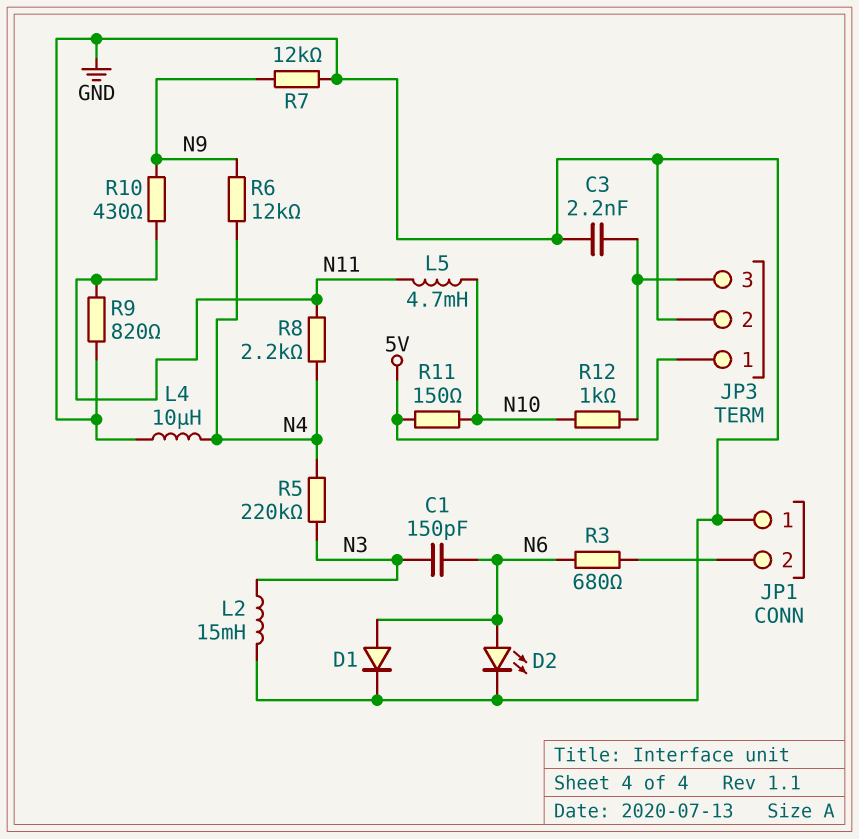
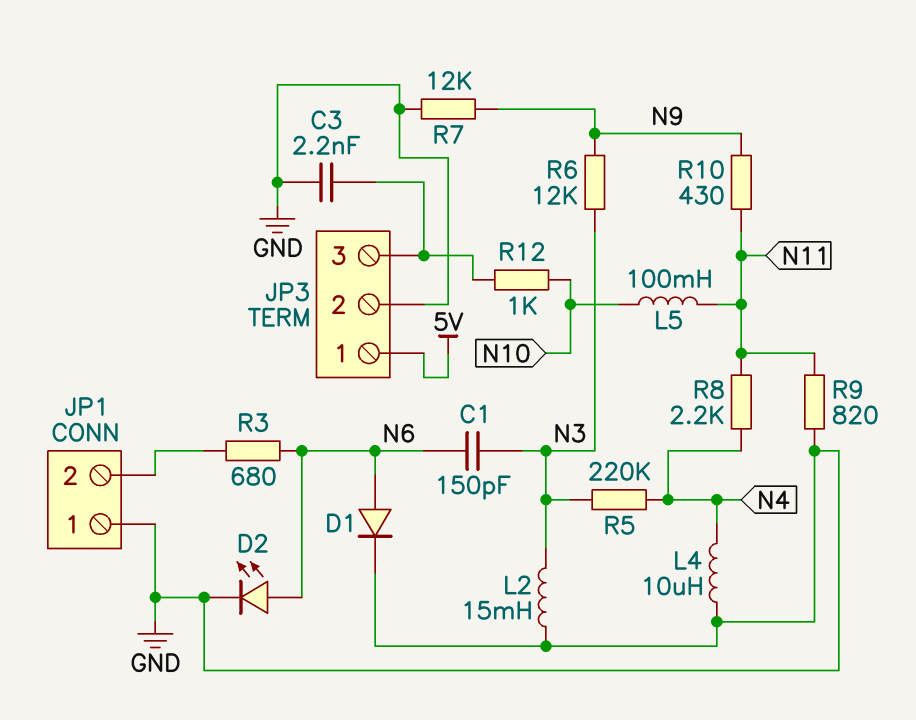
L5: 4.7mH (N10, N11) -> 100mH (N10, N11)
R6: 12k (N4, N9) -> 12k (N3, N9)
R11: 150 (5V, N10) -> none

